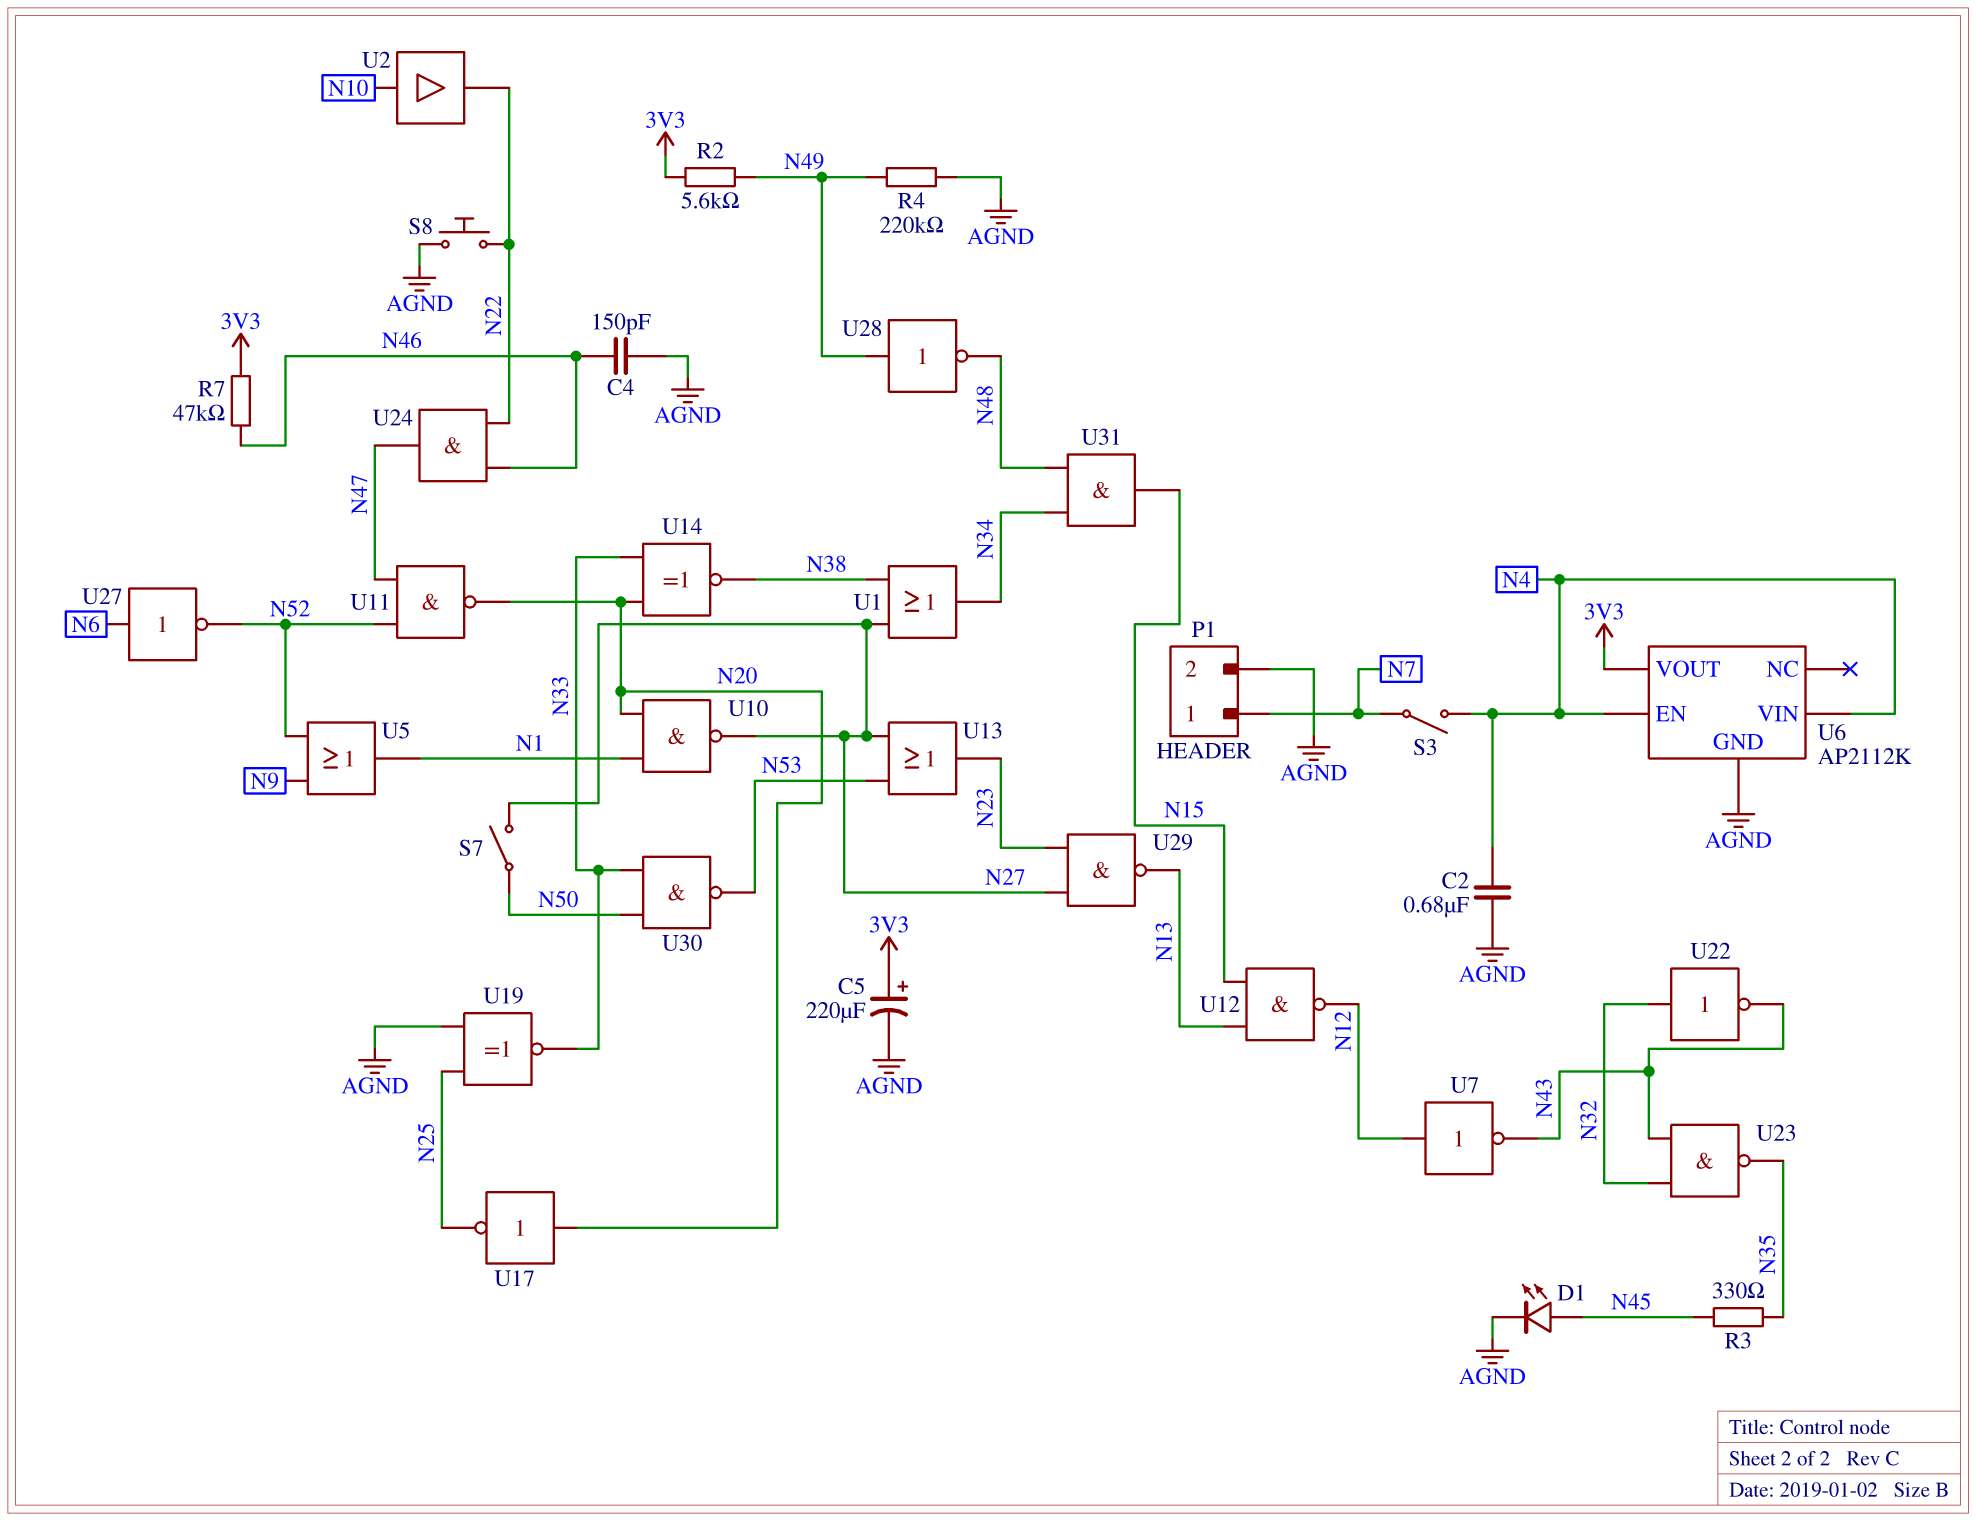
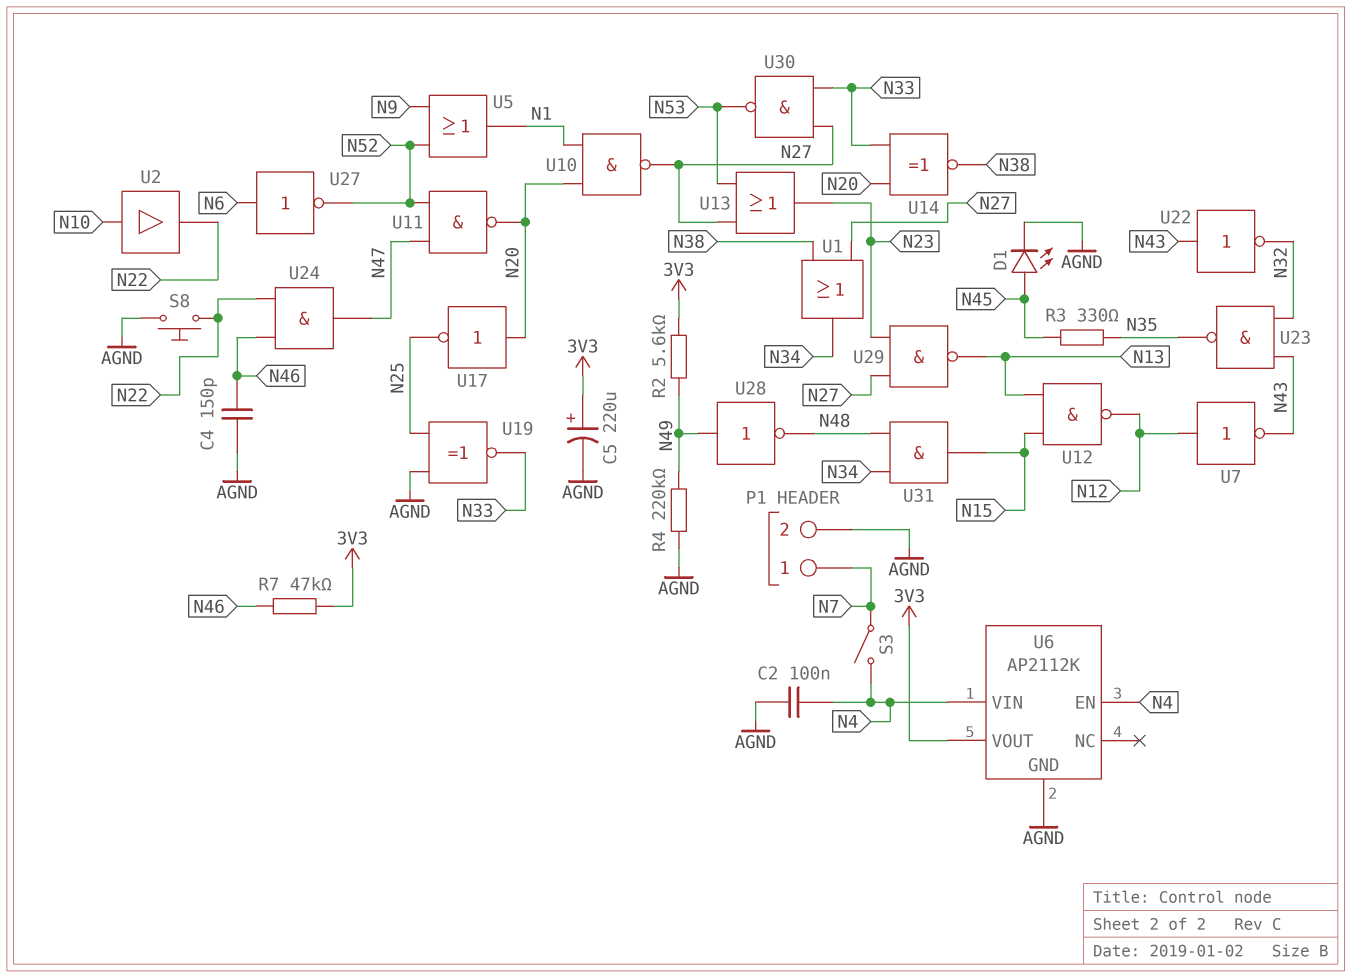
C2: 680nF (AGND, N4) -> 100nF (AGND, N4)
S7: switch (N27, N50) -> none
U22: NOT (in N32, out N43) -> NOT (in N43, out N32)
U30: NAND (in N33, in N50, out N53) -> NAND (in N27, in N33, out N53)

